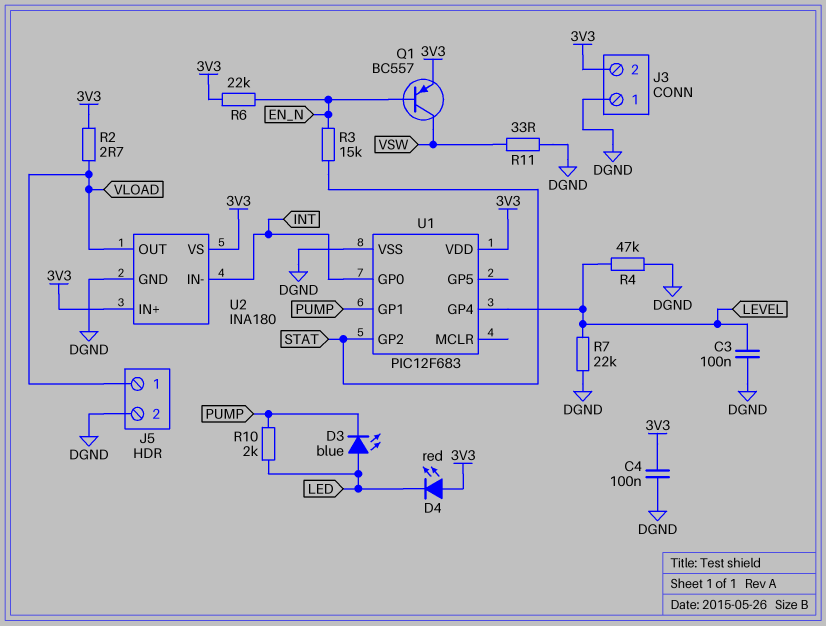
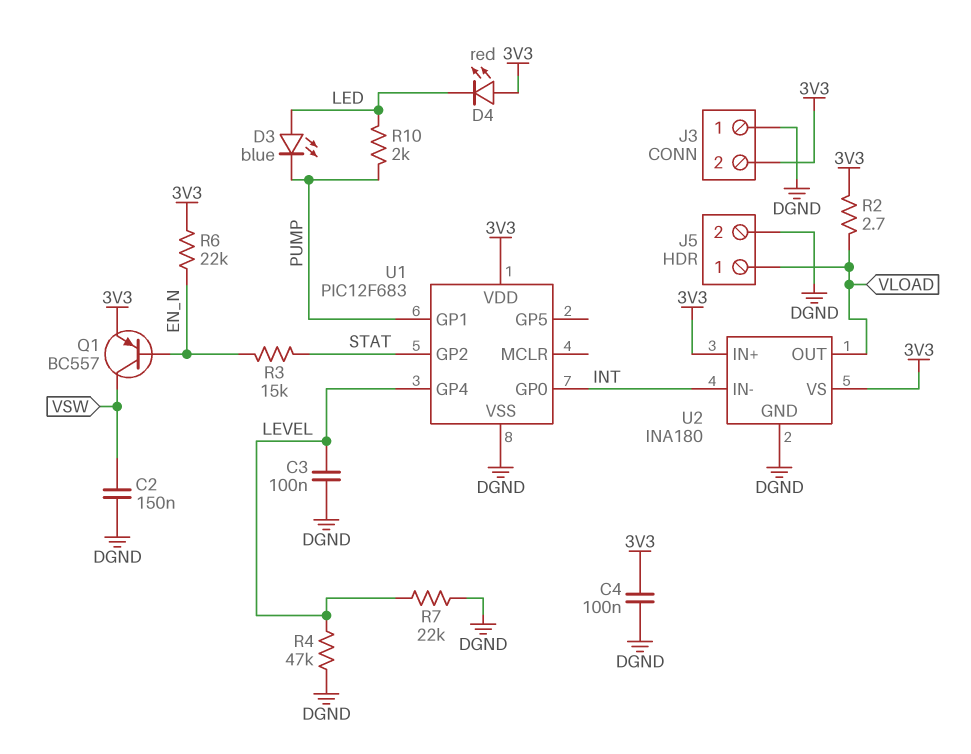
C2: none -> 150nF (DGND, VSW)
R11: 33 (DGND, VSW) -> none

